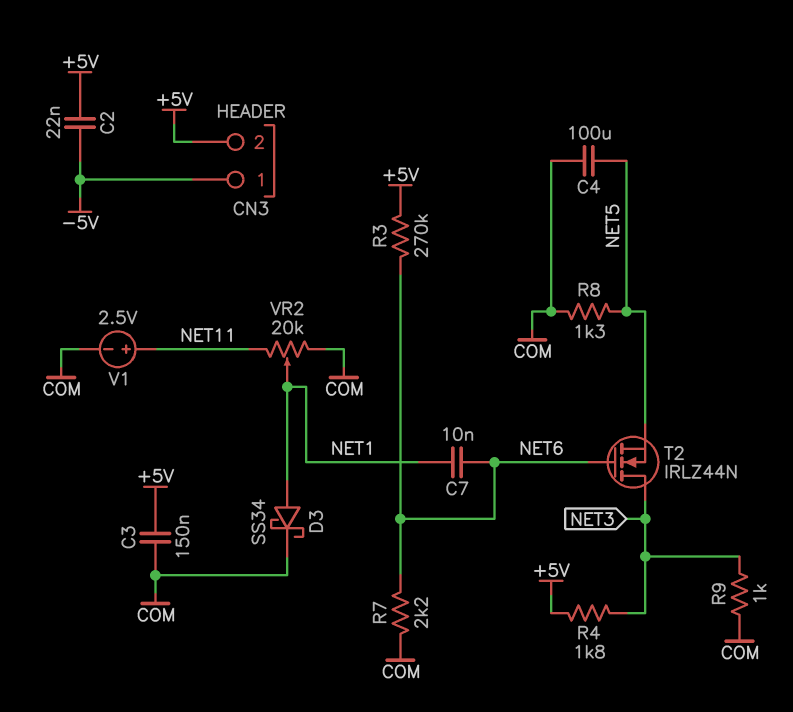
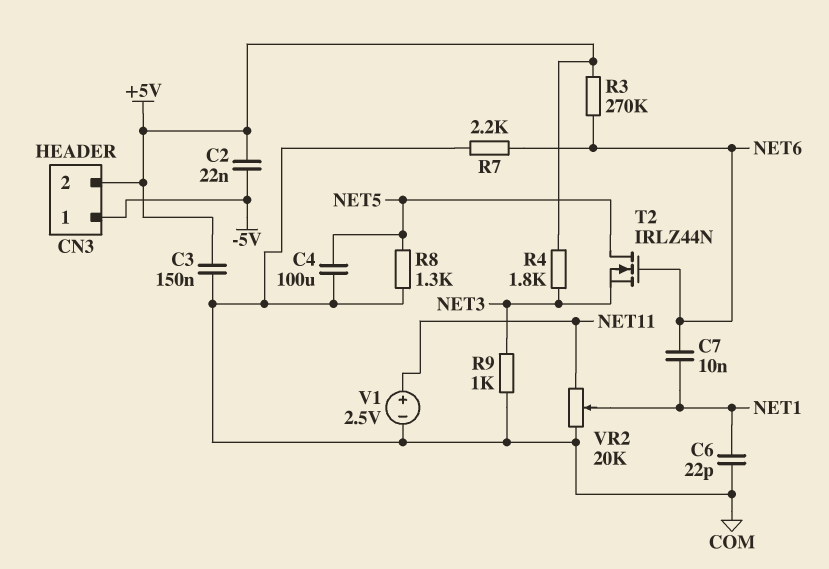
C6: none -> 22pF (COM, NET1)
D3: schottky SS34 (A NET1, K COM) -> none
T2: NMOS IRLZ44N (G NET6, D NET3, S NET5) -> NMOS IRLZ44N (G NET6, D NET5, S NET3)

